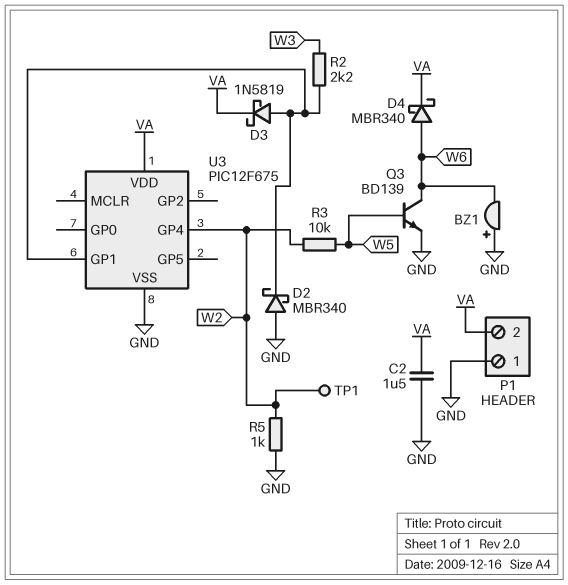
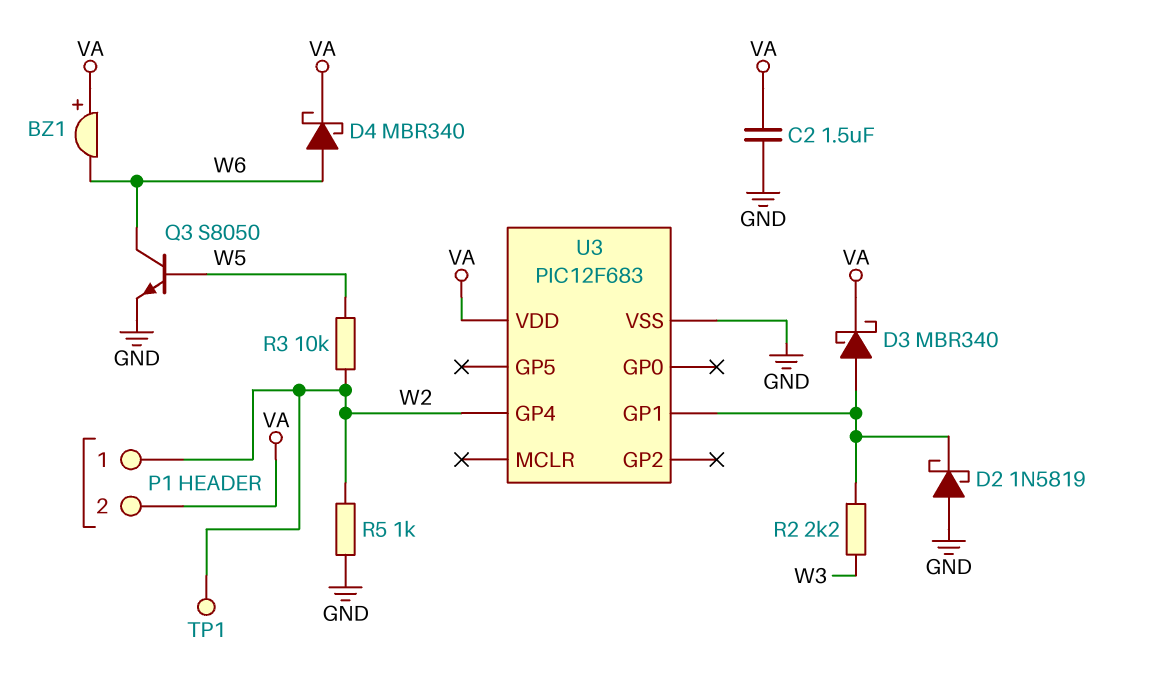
BZ1: buzzer (plus GND, minus W6) -> buzzer (plus VA, minus W6)
D2: schottky MBR340 (A GND, K U3/GP1) -> schottky 1N5819 (A GND, K U3/GP1)
D3: schottky 1N5819 (A U3/GP1, K VA) -> schottky MBR340 (A U3/GP1, K VA)
P1 pin 1: GND -> W2
Q3: NPN BD139 (B W5, C W6, E GND) -> NPN S8050 (B W5, C W6, E GND)
U3: PIC12F675 -> PIC12F683

